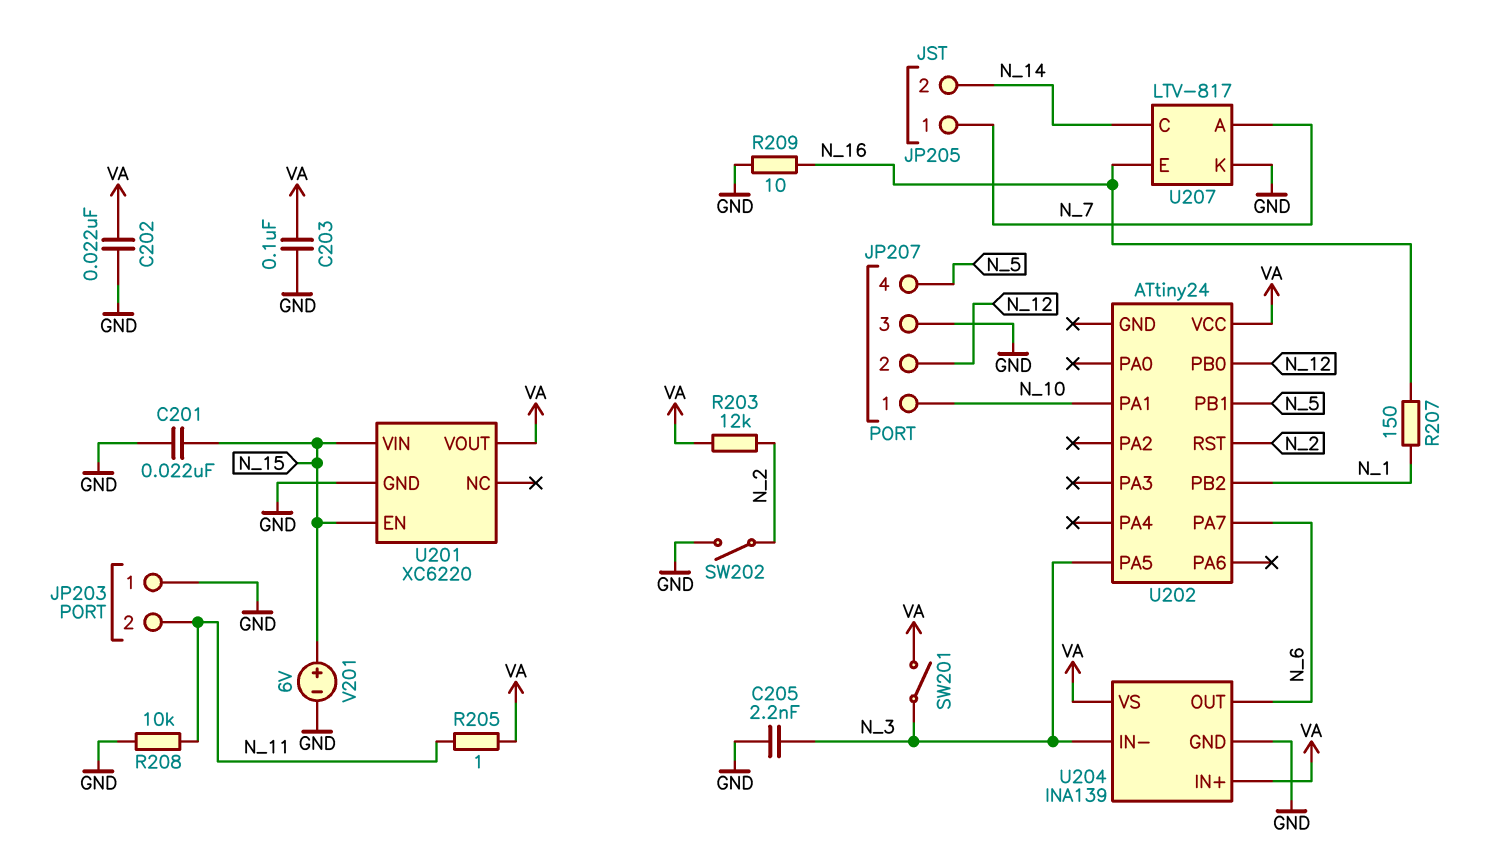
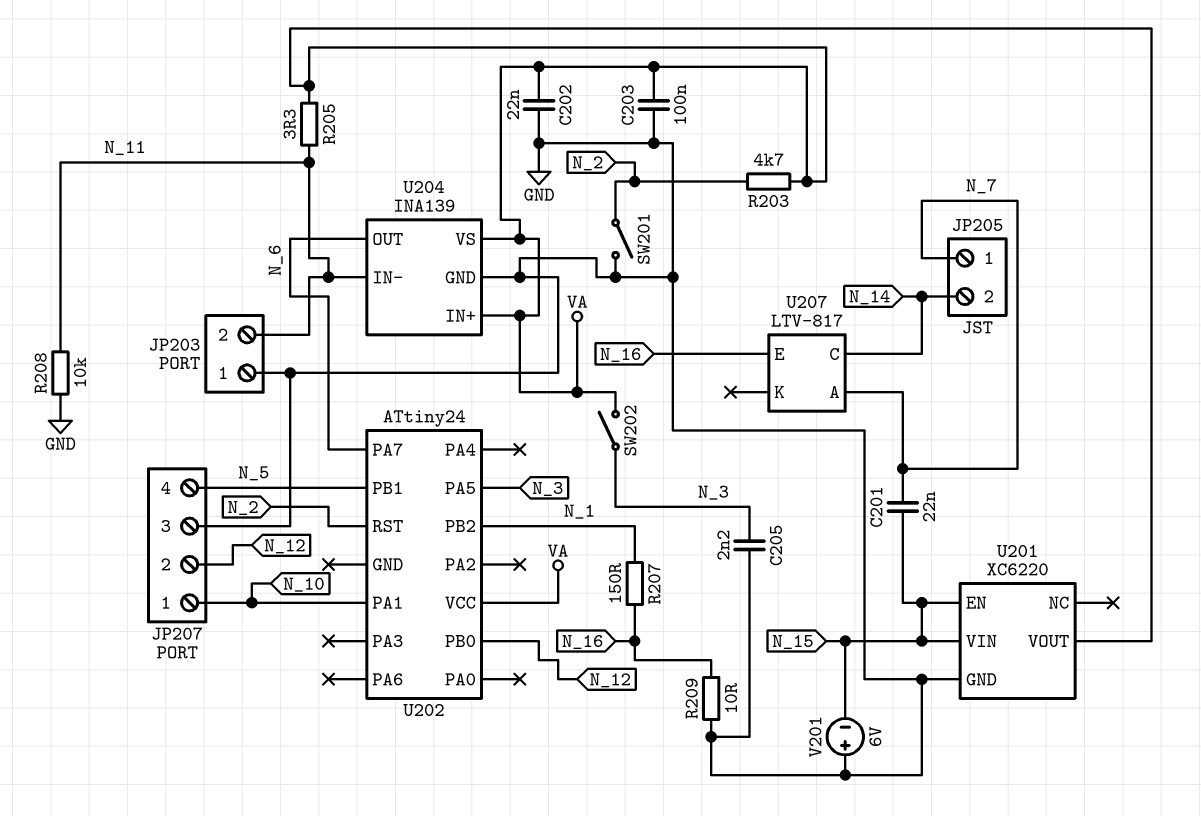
C201: 22nF (GND, N_15) -> 22nF (N_7, N_15)
R203: 12k (N_2, VA) -> 4.7k (N_2, VA)
R205: 1 (N_11, VA) -> 3.3 (N_11, VA)
SW201: switch (N_3, VA) -> switch (GND, N_2)
SW202: switch (GND, N_2) -> switch (N_3, VA)
U204 pin IN-: N_3 -> N_11
U207 pin K: GND -> none
V201: 6V (plus N_15, minus GND) -> 6V (plus GND, minus N_15)

